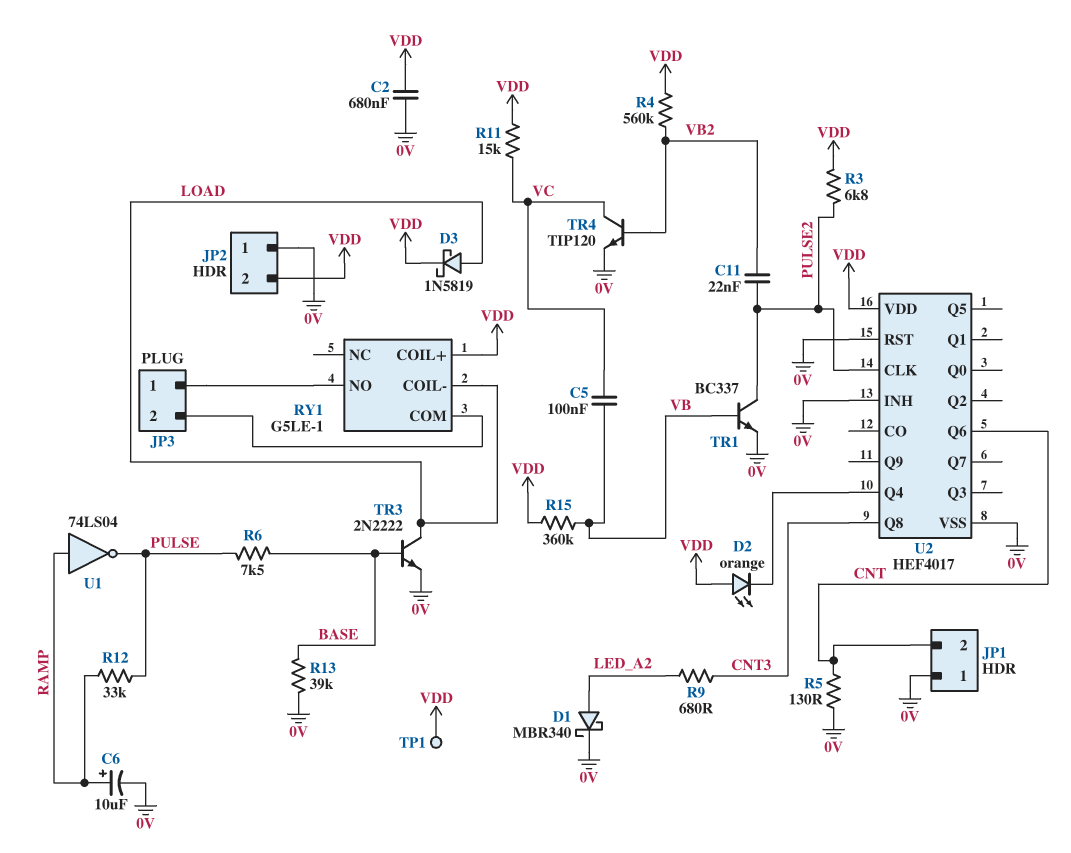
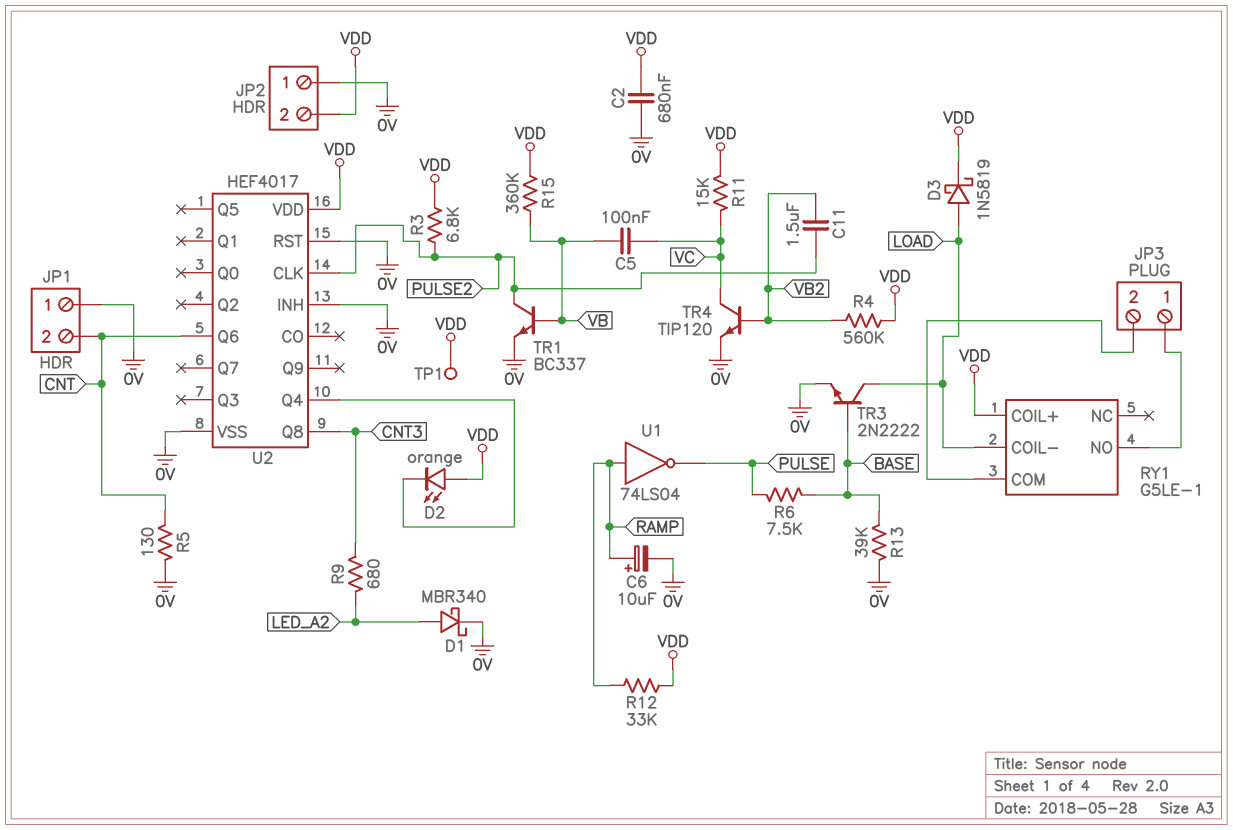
C11: 22nF (PULSE2, VB2) -> 1.5uF (PULSE2, VB2)
R12: 33k (PULSE, RAMP) -> 33k (RAMP, VDD)

